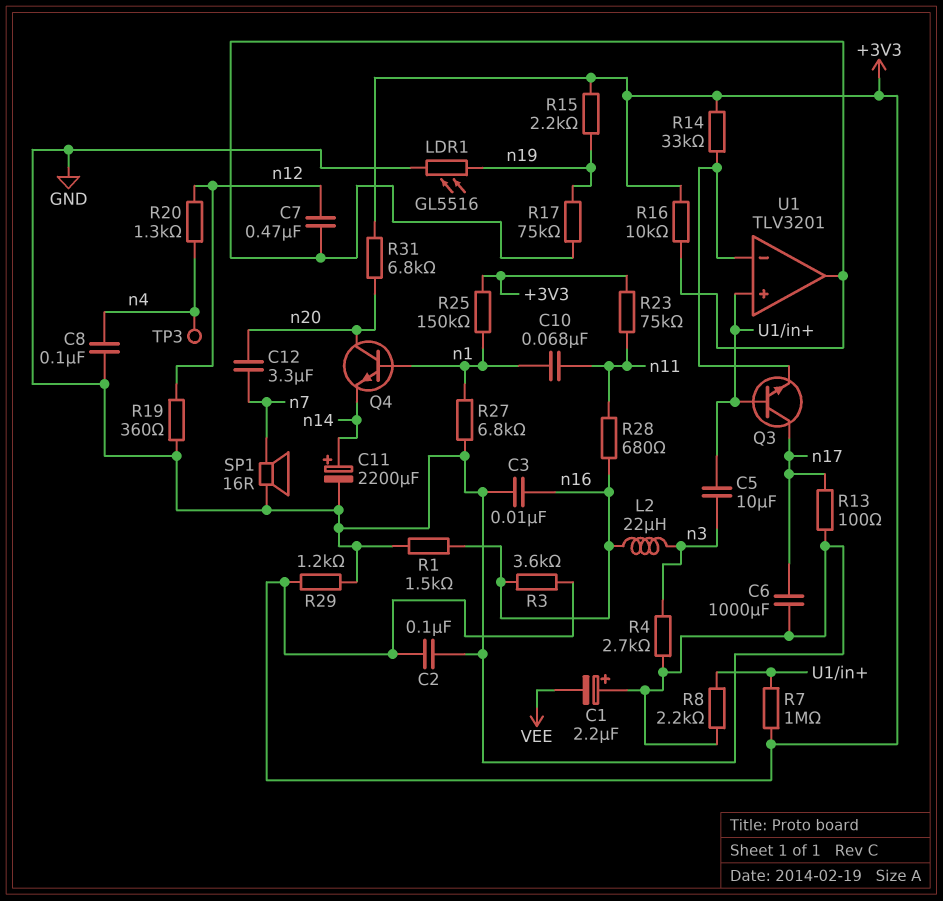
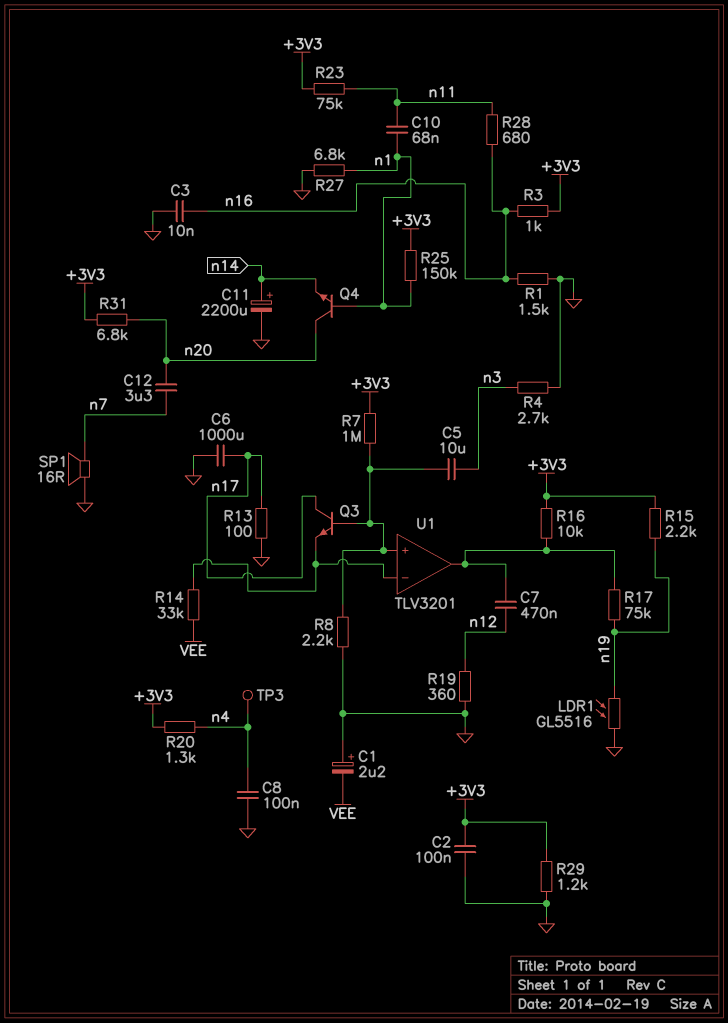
L2: 22uH (n3, n16) -> none
R3: 3.6k (+3V3, n16) -> 1k (+3V3, n16)
R14: 33k (+3V3, U1/in-) -> 33k (U1/in-, VEE)
R20: 1.3k (n4, n12) -> 1.3k (+3V3, n4)

